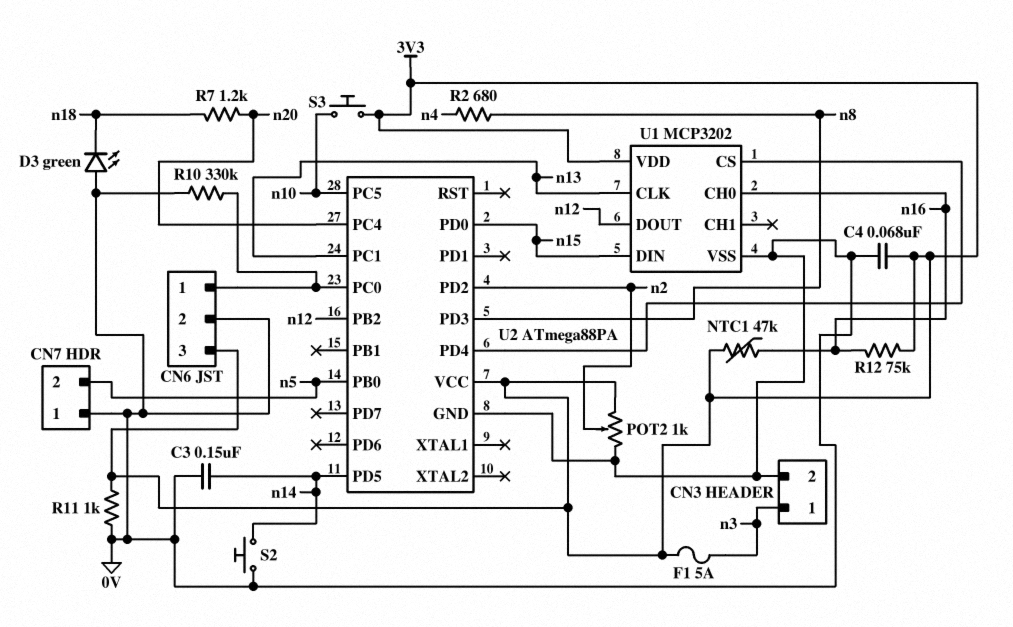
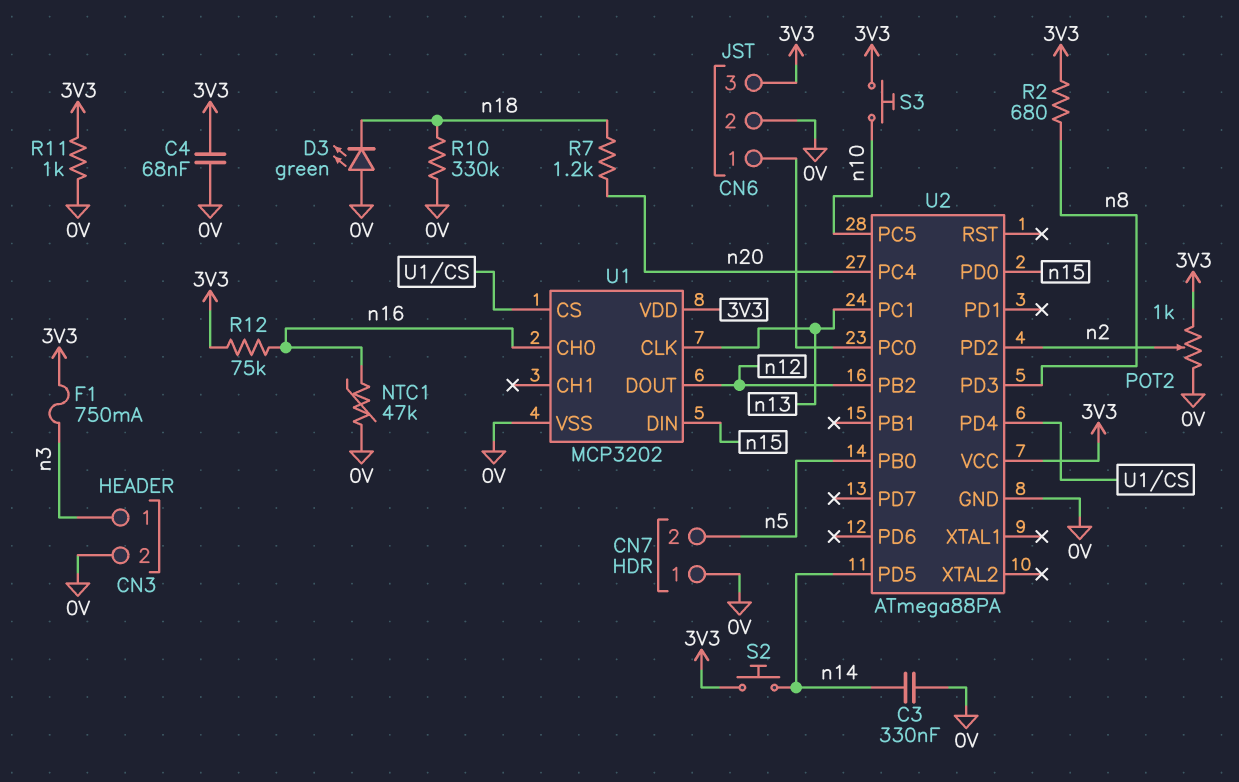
C3: 150nF (0V, n14) -> 330nF (0V, n14)
F1: 5A (3V3, n3) -> 750mA (3V3, n3)
NTC1: 47k (3V3, n16) -> 47k (0V, n16)
R2: 680 (n4, n8) -> 680 (3V3, n8)
R10: 330k (0V, CN6/1) -> 330k (0V, n18)
S2: button (0V, n14) -> button (3V3, n14)

